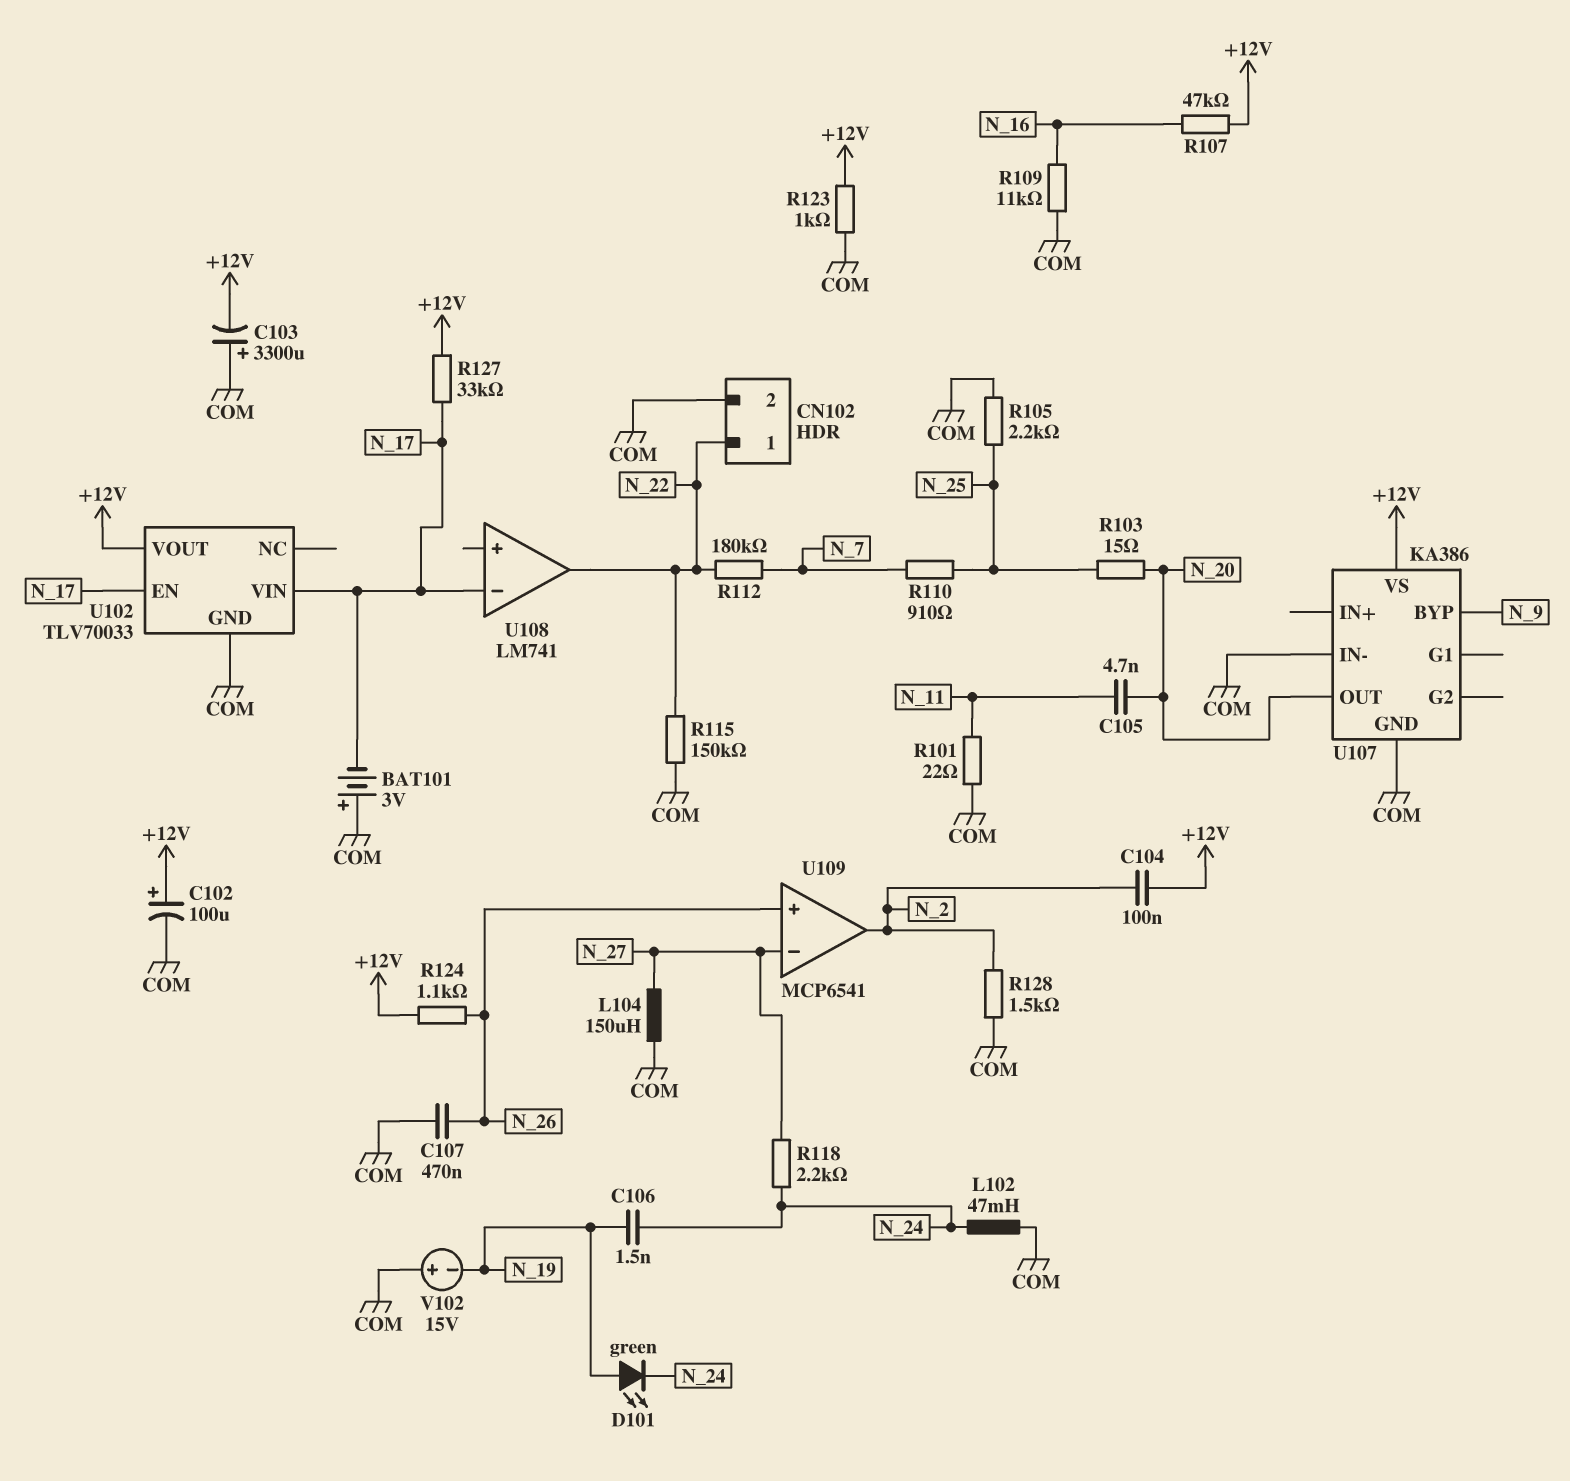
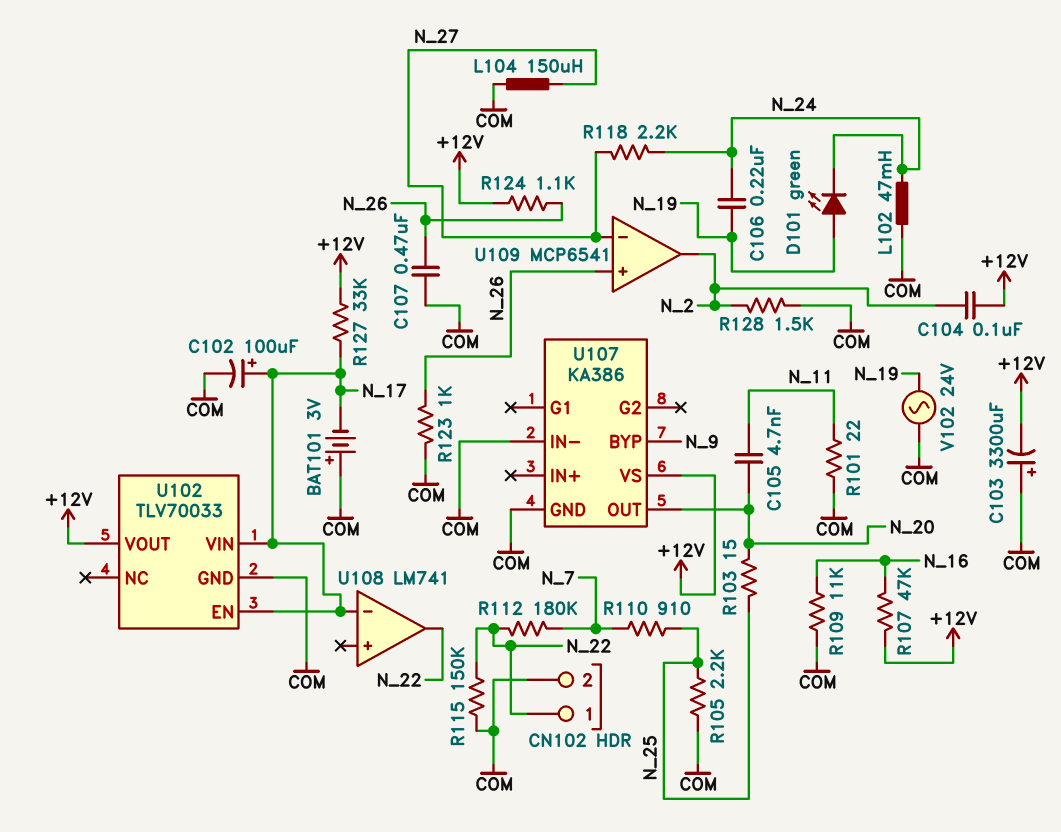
C102: 100uF (plus +12V, minus COM) -> 100uF (plus N_17, minus COM)
C106: 1.5nF (N_19, N_24) -> 220nF (N_19, N_24)
R123: 1k (+12V, COM) -> 1k (COM, N_26)
V102: 15V (plus COM, minus N_19) -> AC 24V (COM, N_19)

